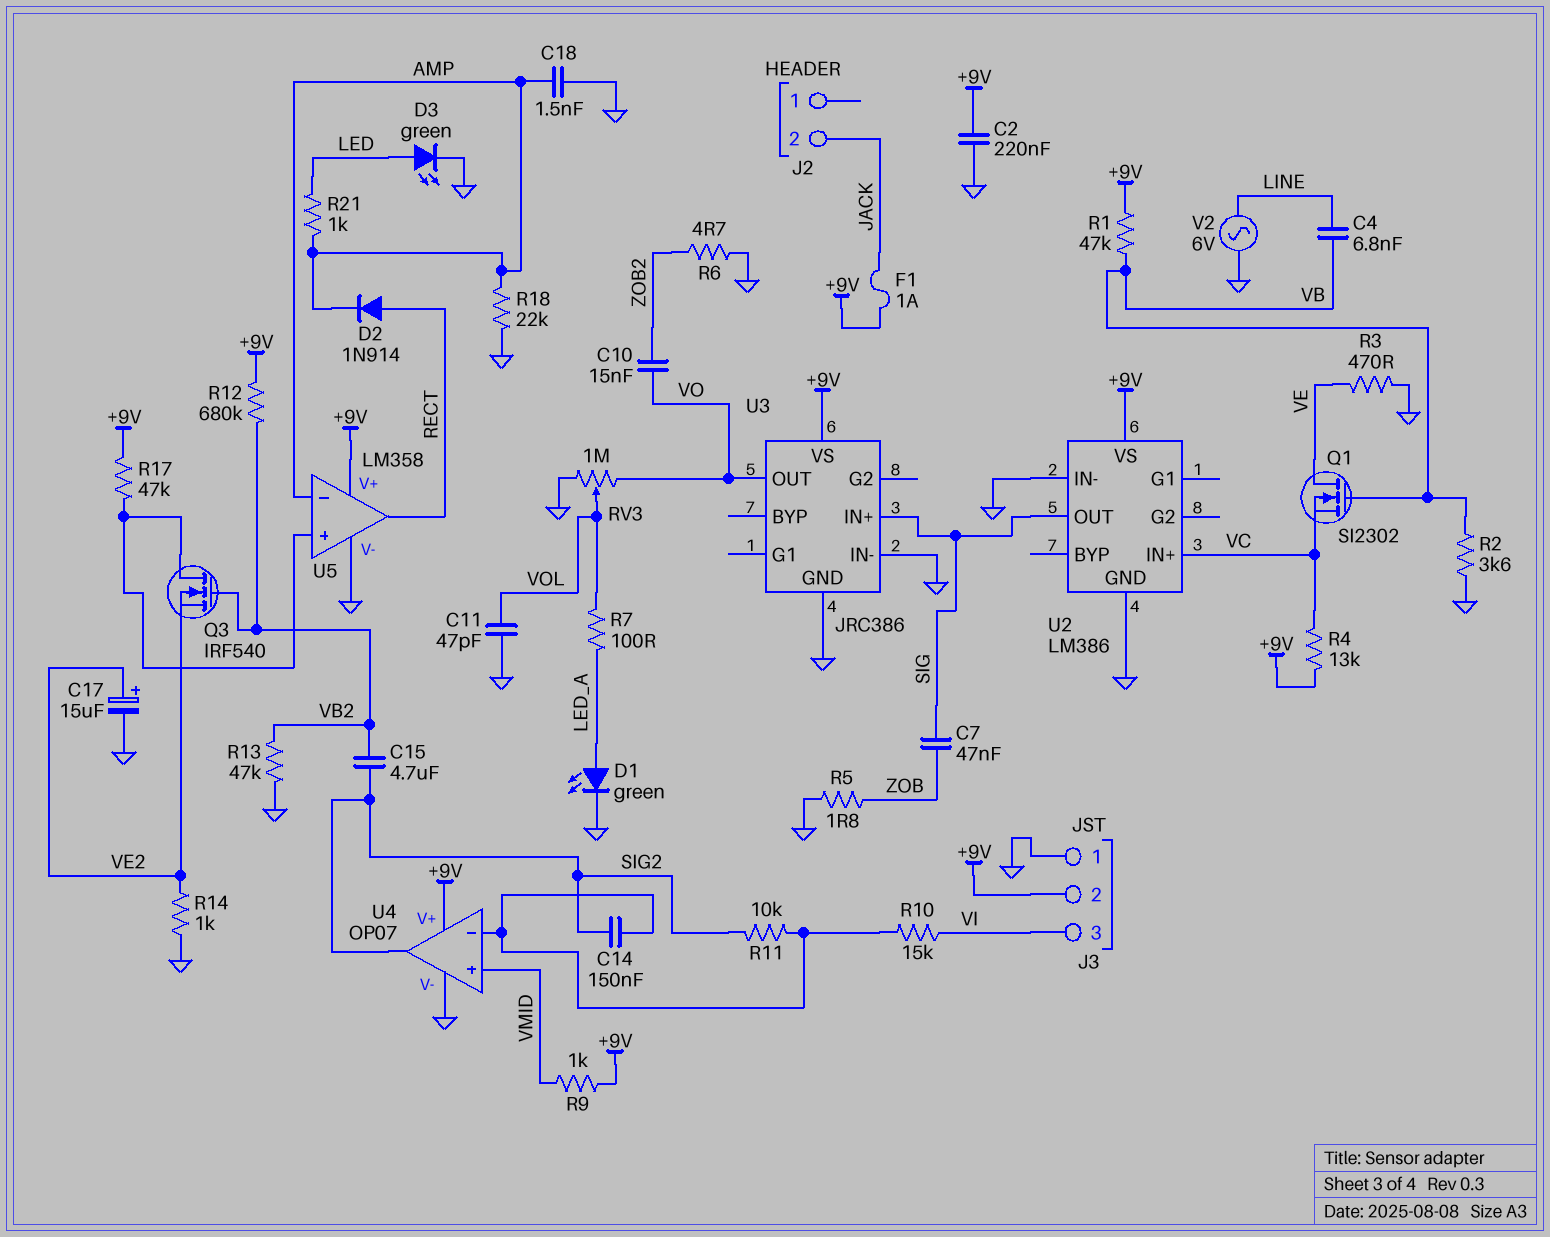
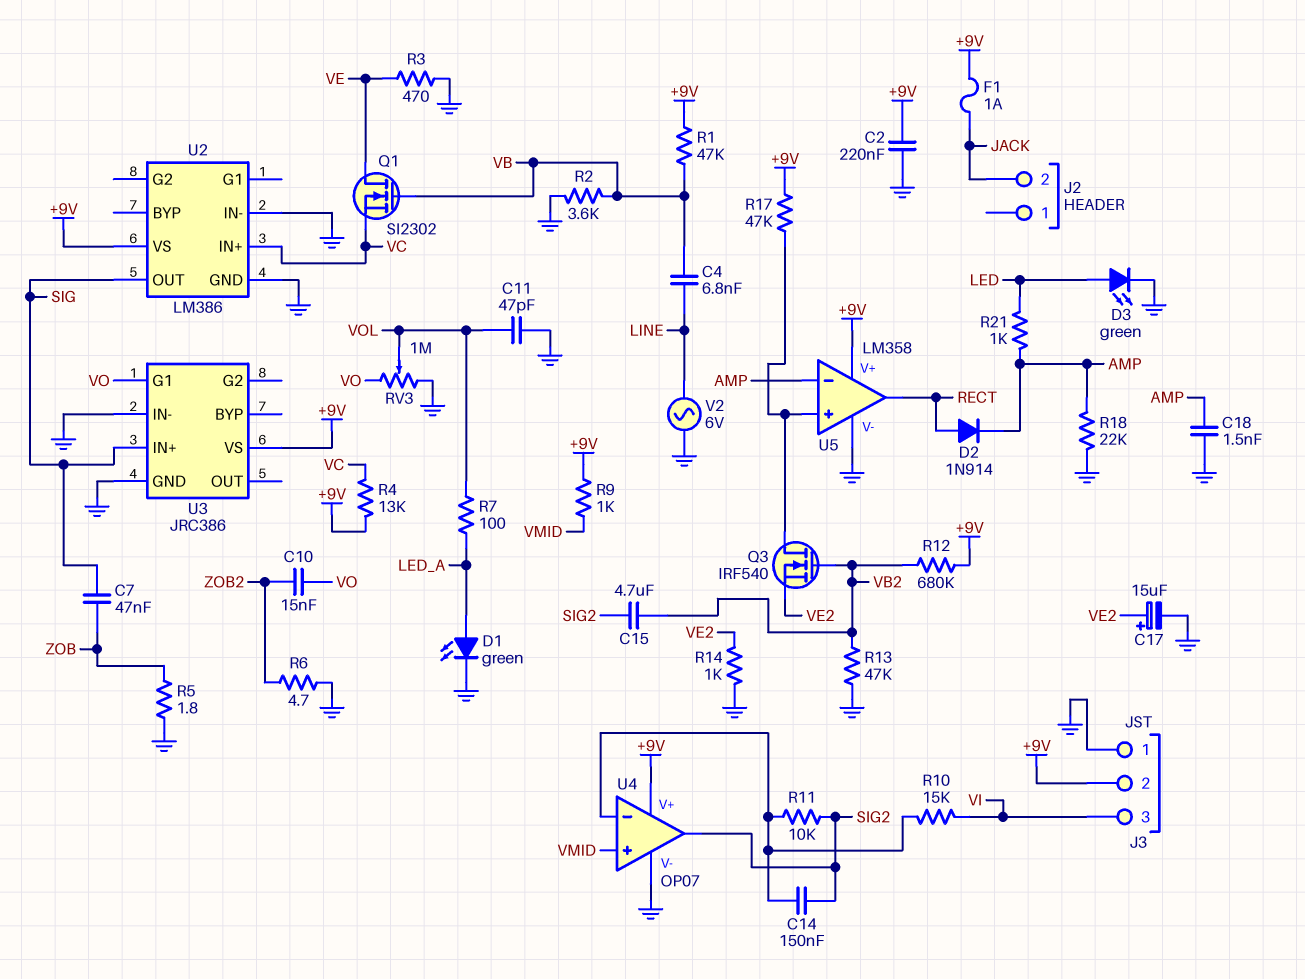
U3 pin G1: none -> VO
U3 pin OUT: VO -> none

